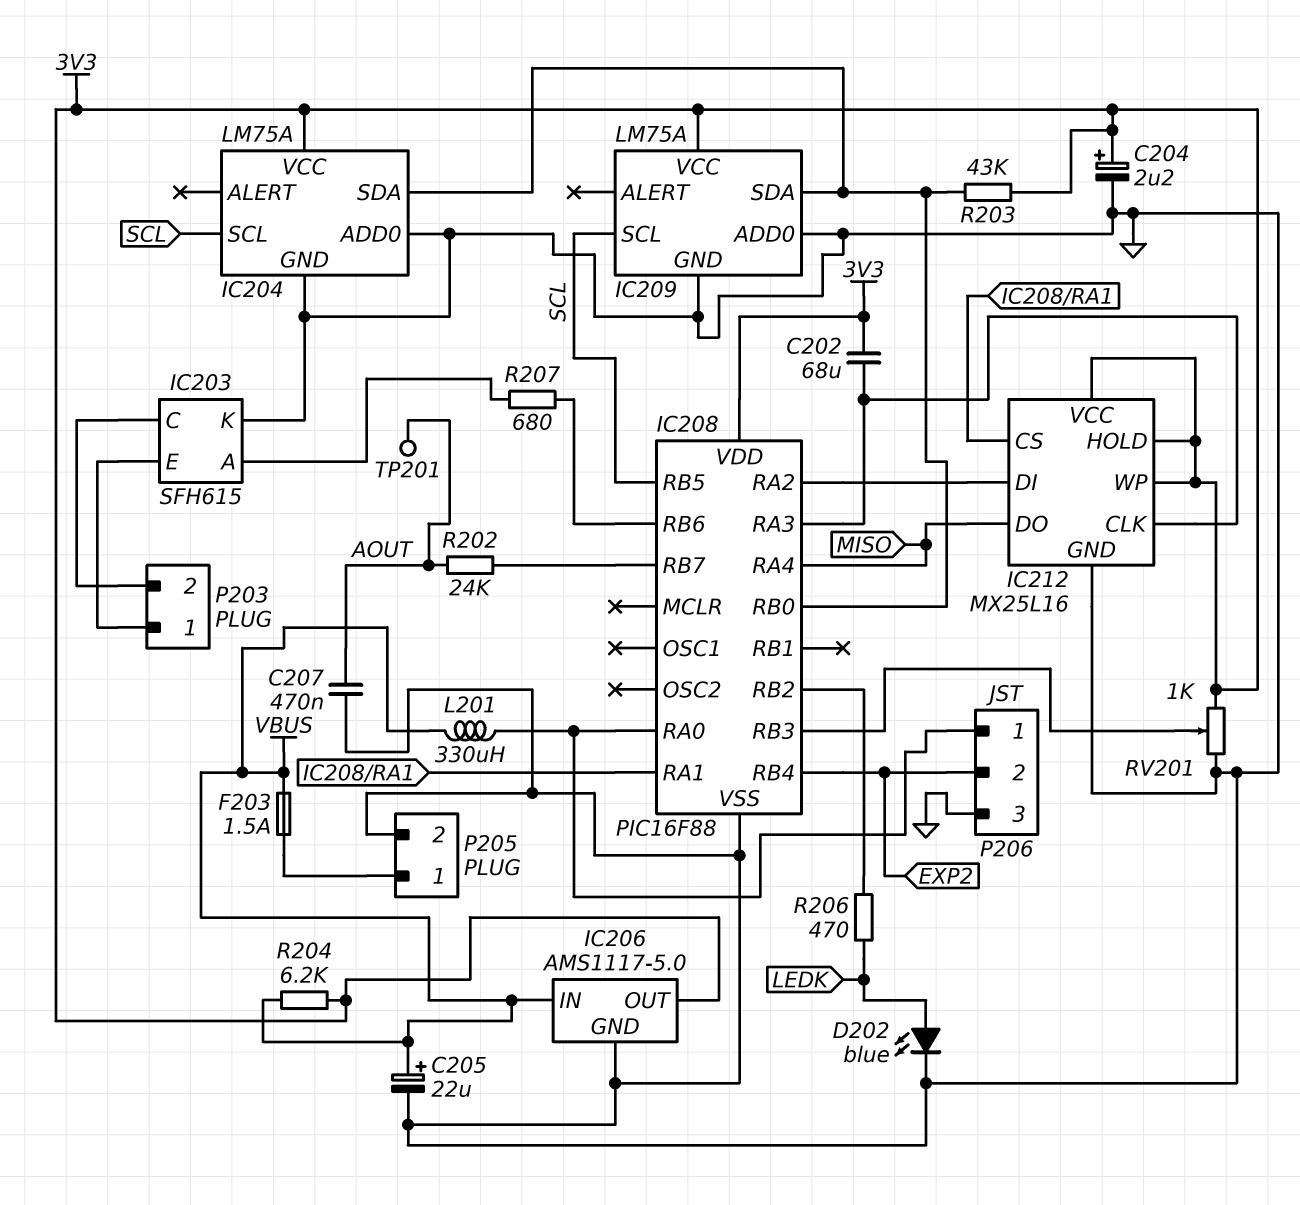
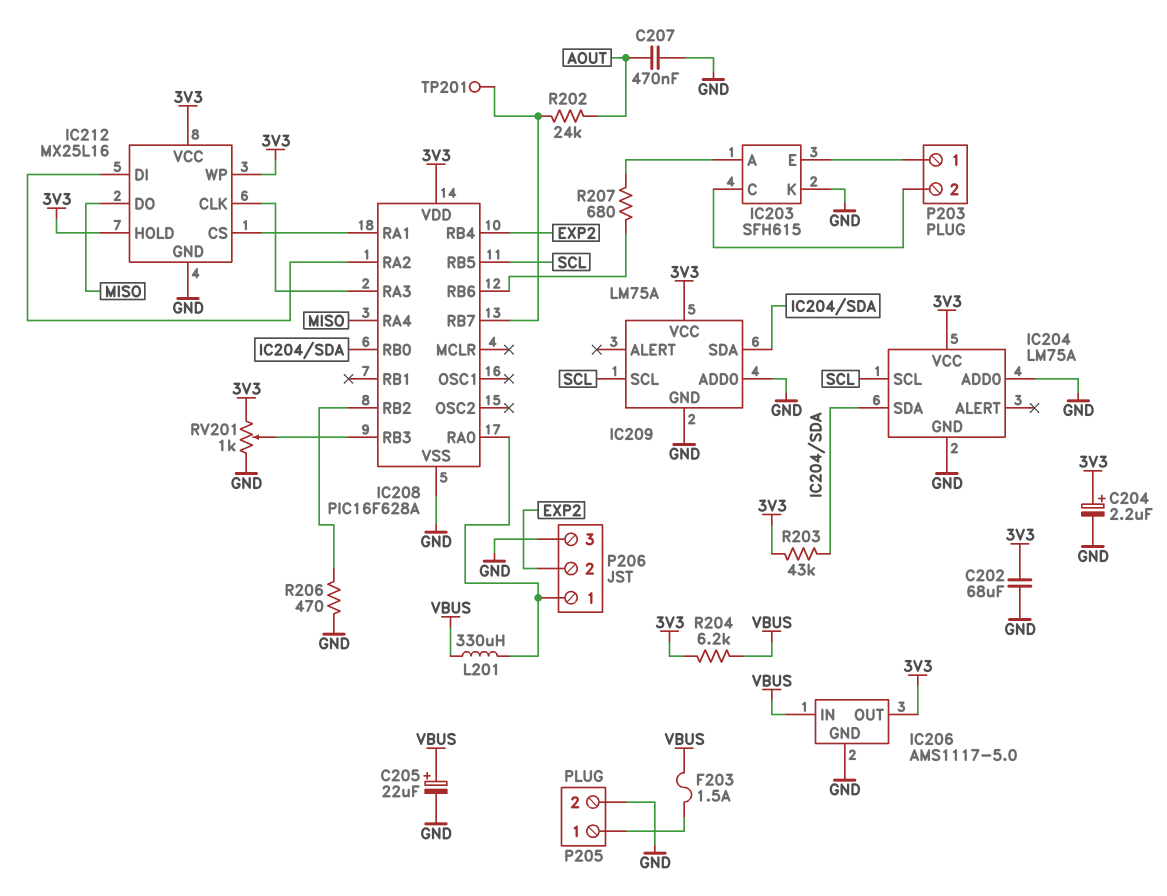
C202: 68uF (3V3, IC208/RA3) -> 68uF (3V3, GND)
D202: LED blue (A LEDK, K GND) -> none
IC208: PIC16F88 -> PIC16F628A
R206: 470 (IC208/RB2, LEDK) -> 470 (GND, IC208/RB2)
TP201: test point (AOUT) -> test point (IC208/RB7)

